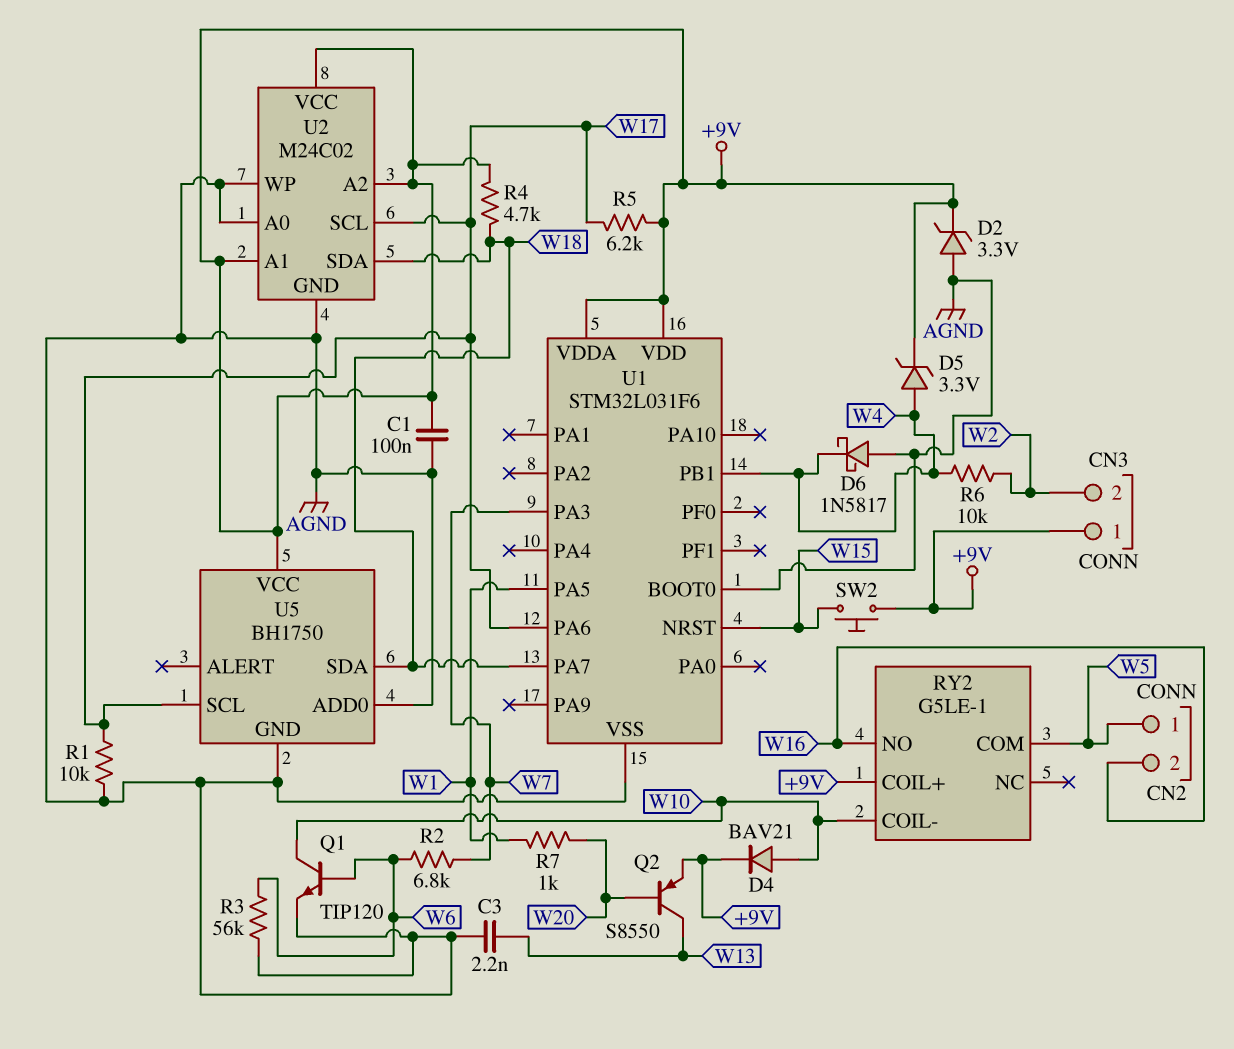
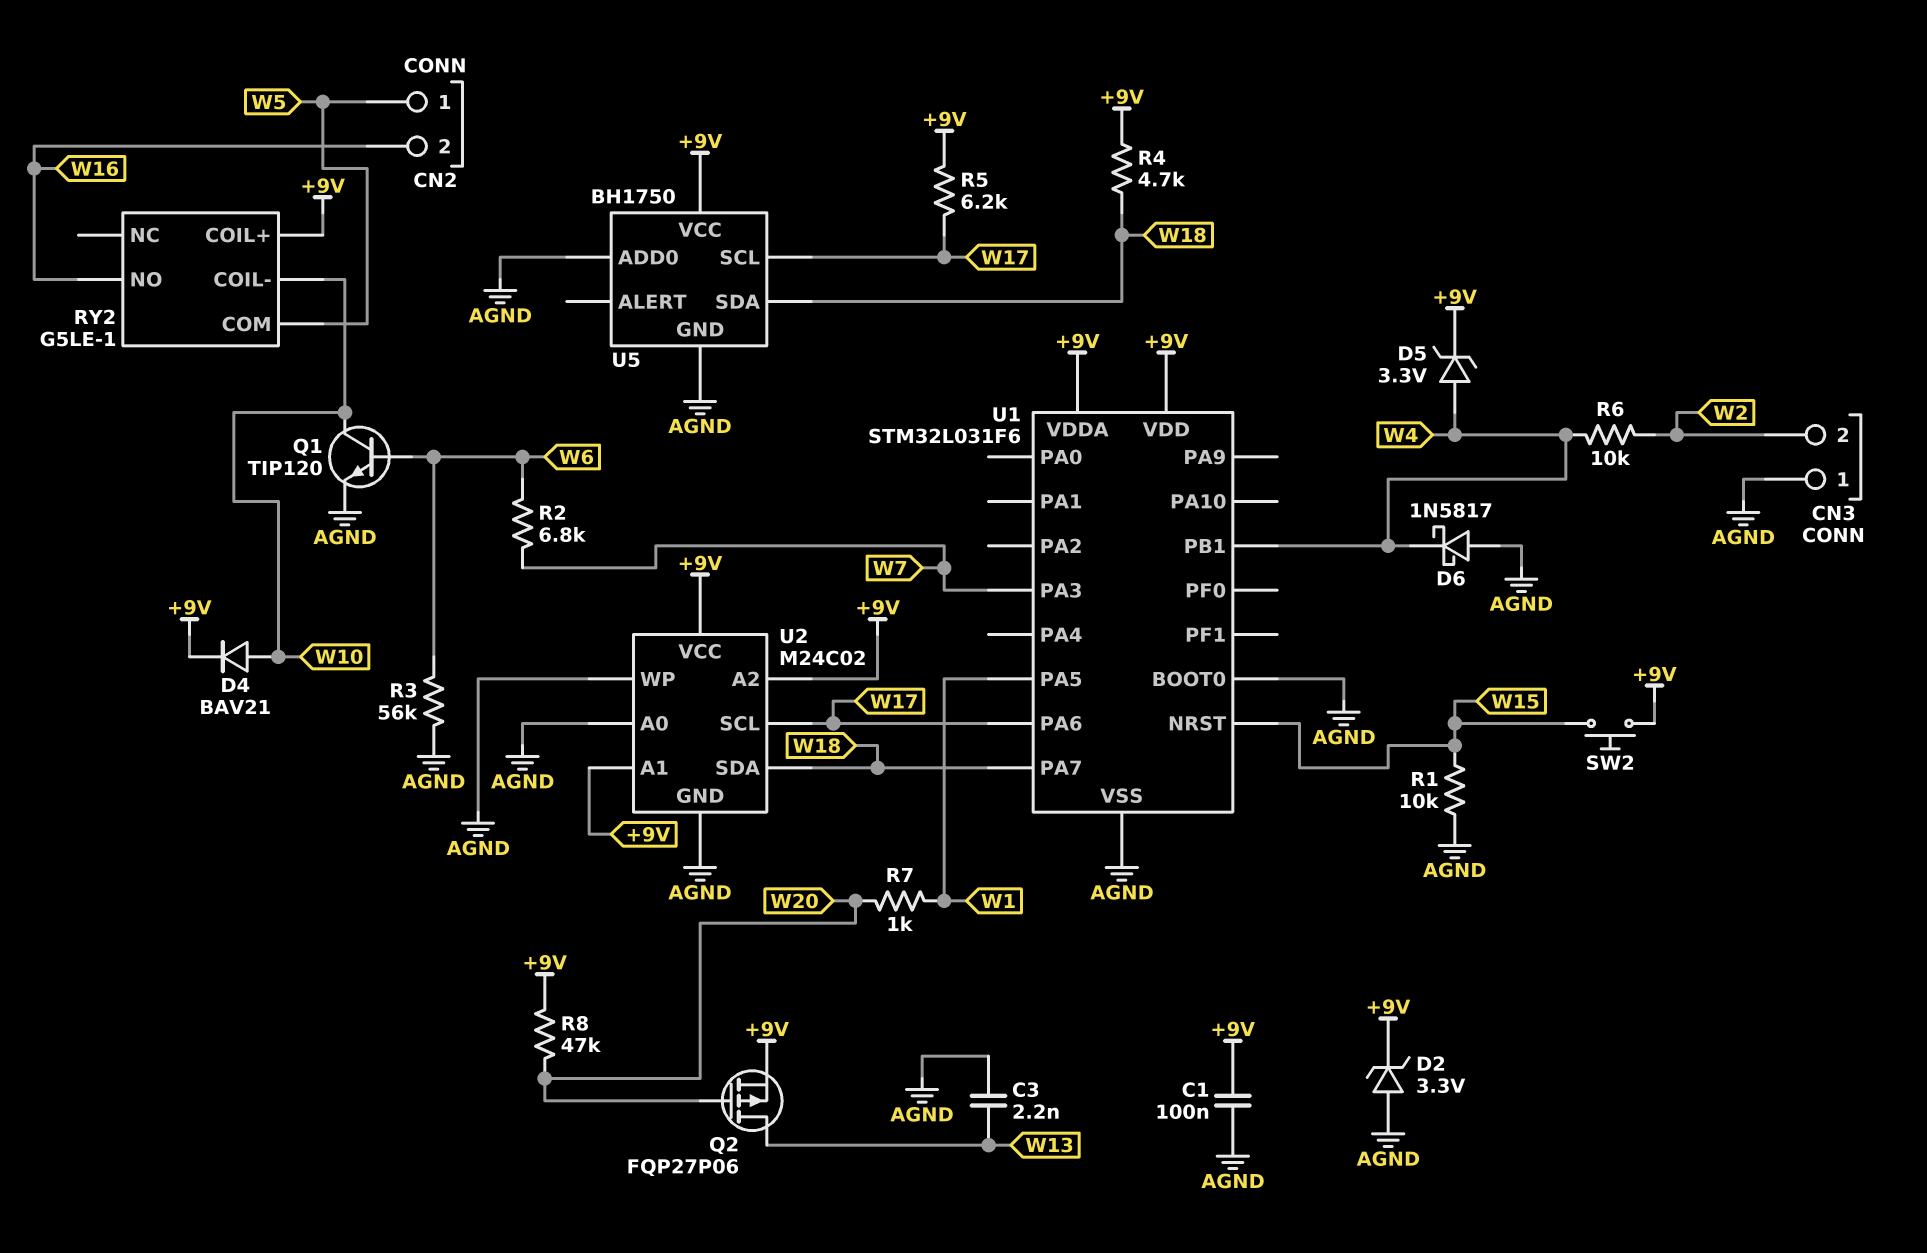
CN3 pin 1: +9V -> AGND
Q2: PNP S8550 (B W20, C W13, E +9V) -> PMOS FQP27P06 (G W20, D W13, S +9V)
R1: 10k (AGND, W17) -> 10k (AGND, W15)
R8: none -> 47k (+9V, W20)

